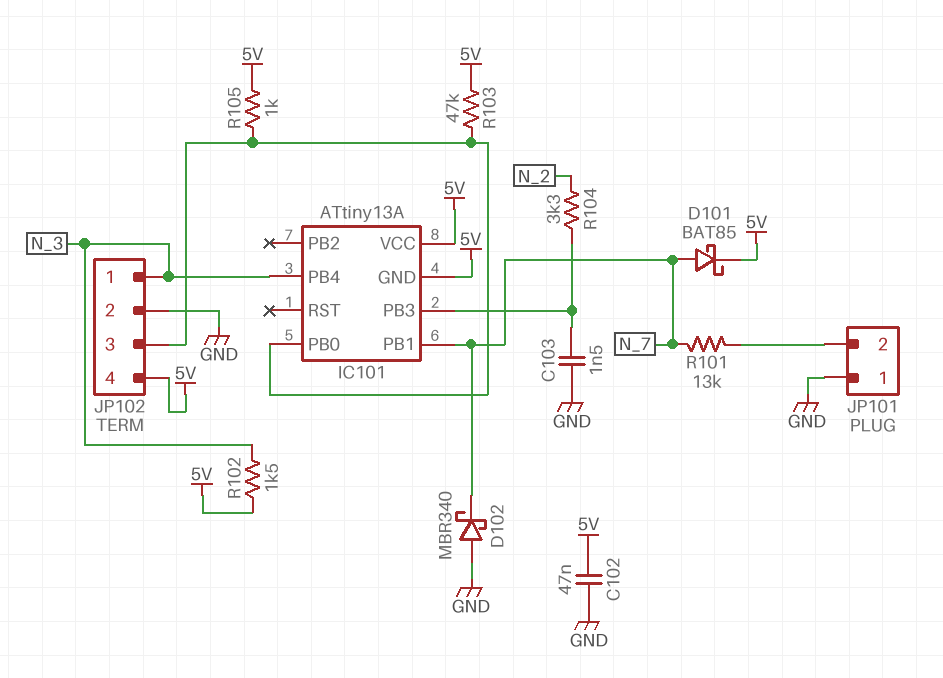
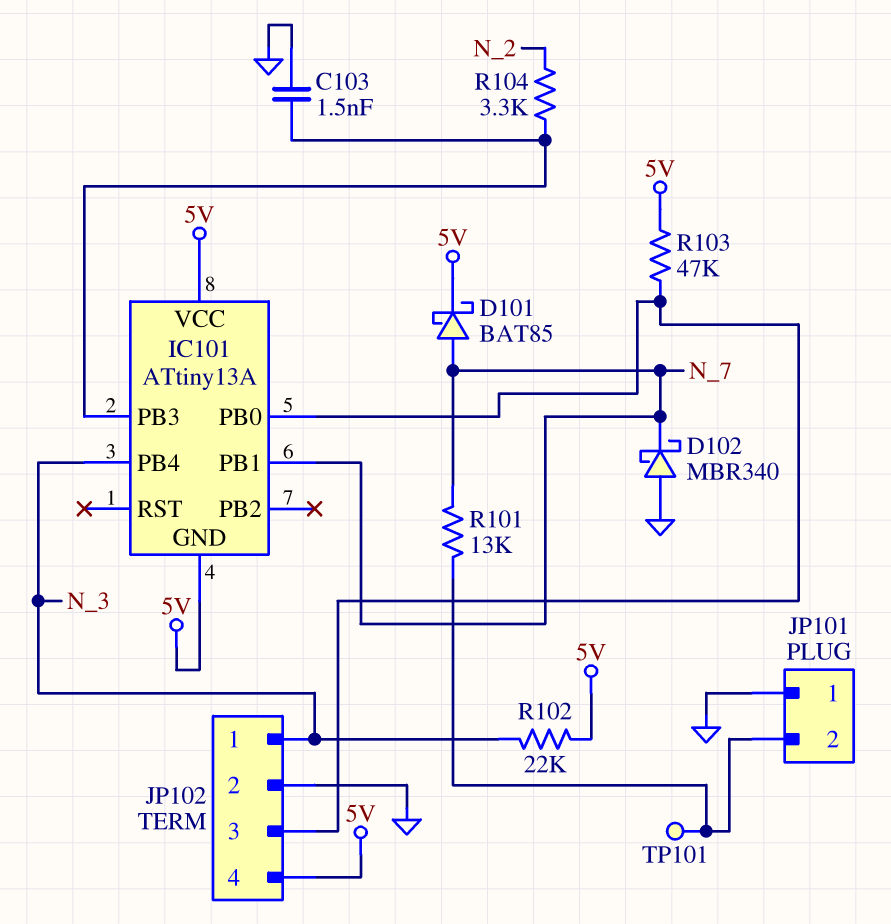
C102: 47nF (5V, GND) -> none
R102: 1.5k (5V, N_3) -> 22k (5V, N_3)
R105: 1k (5V, IC101/PB0) -> none
TP101: none -> test point (JP101/2)

